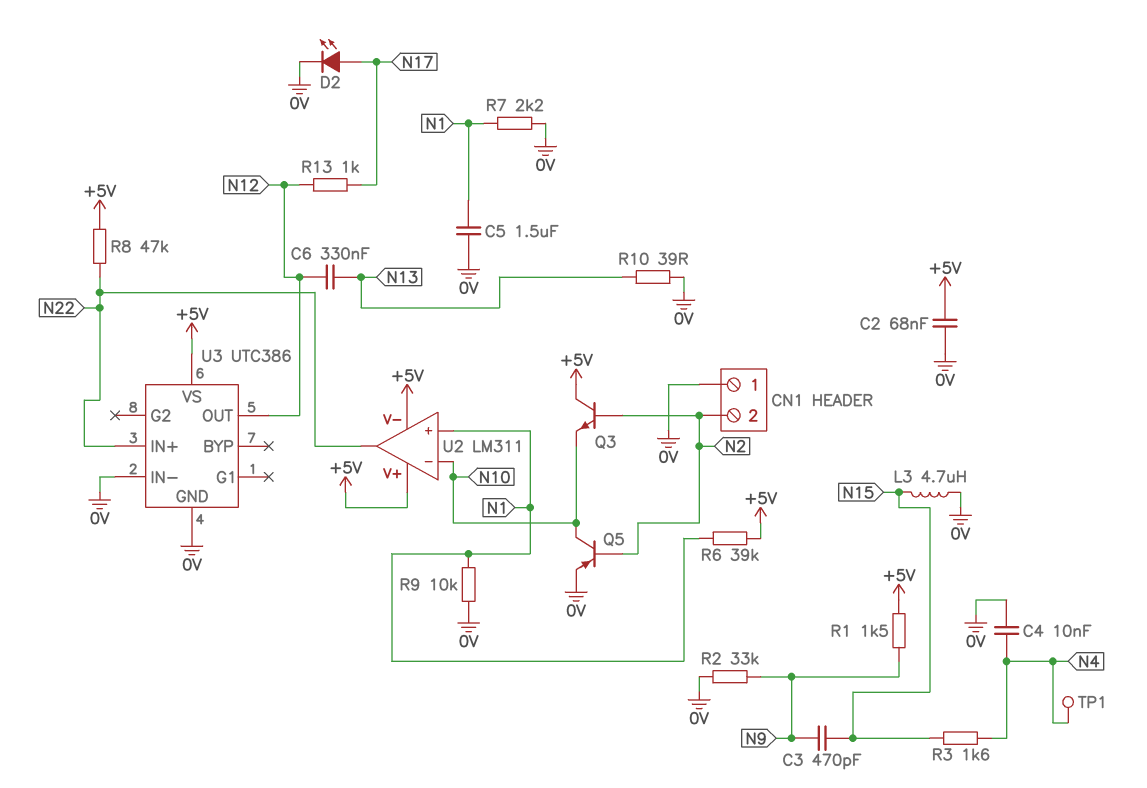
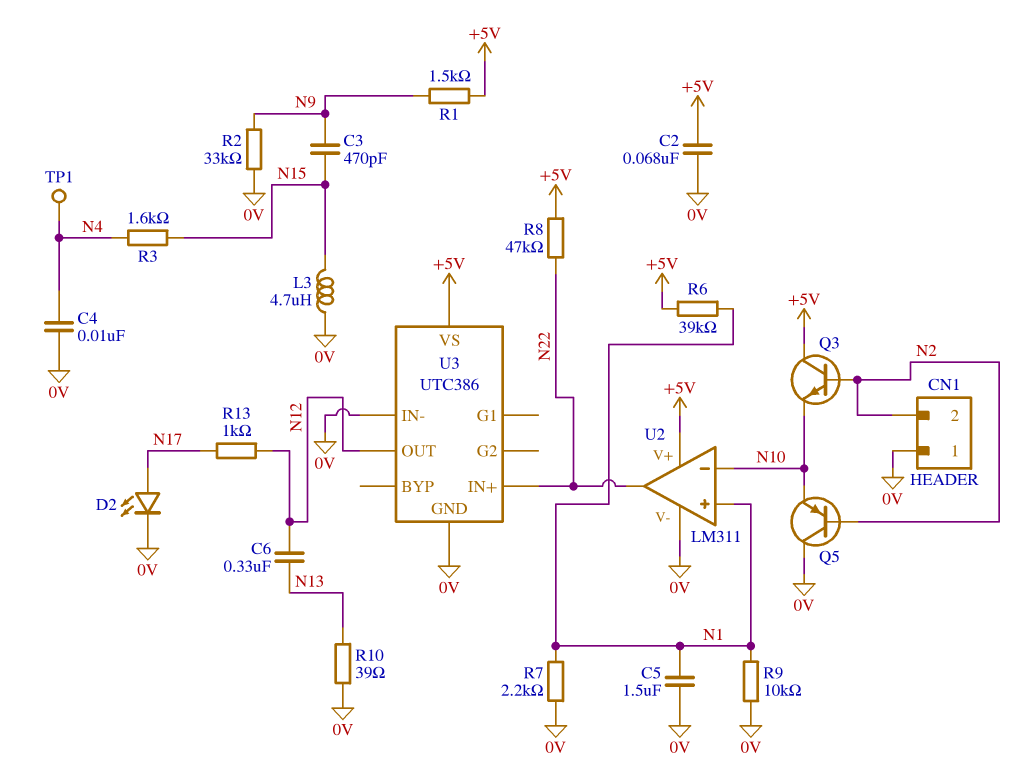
Q5: PNP (B N2, C N10, E 0V) -> PNP (B N2, C 0V, E N10)
U2 pin V-: +5V -> 0V

